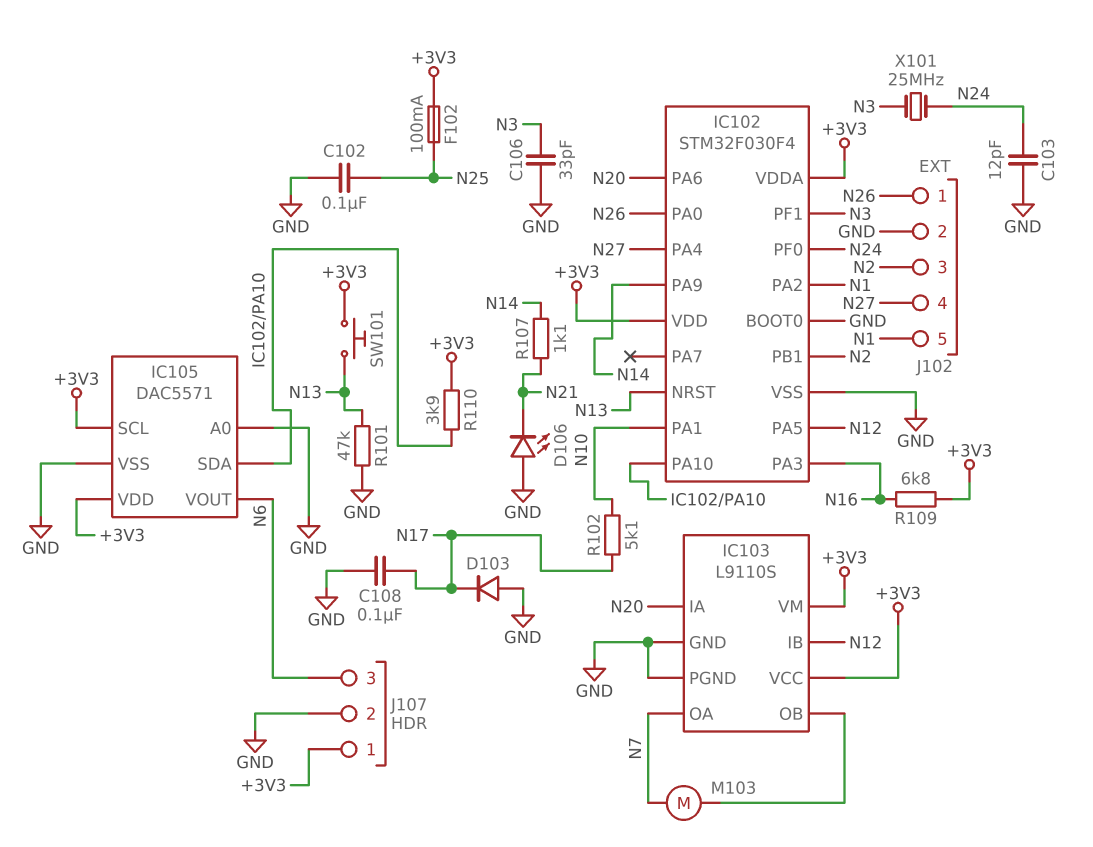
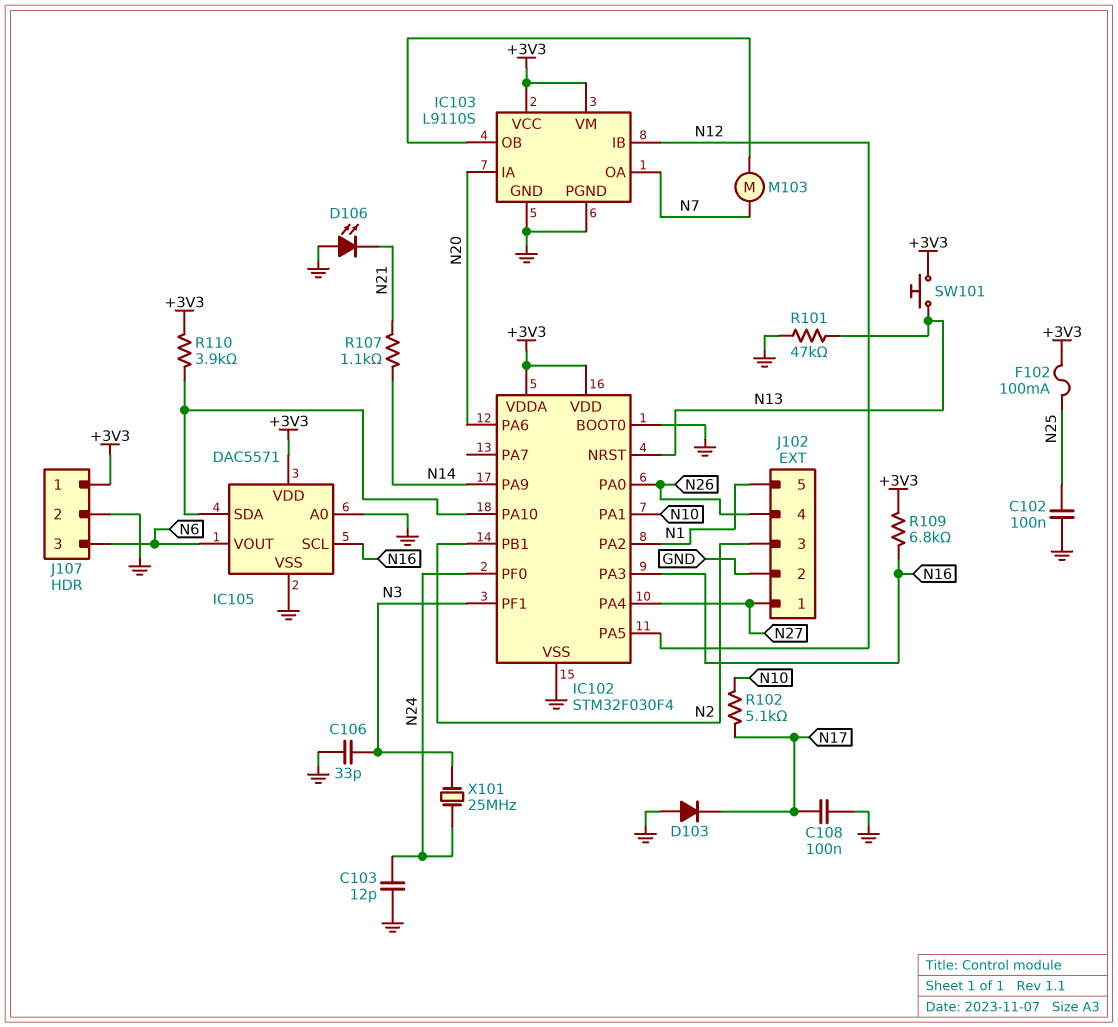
IC105 pin SCL: +3V3 -> N16
J102 pin 1: N26 -> N27
J102 pin 4: N27 -> N26

